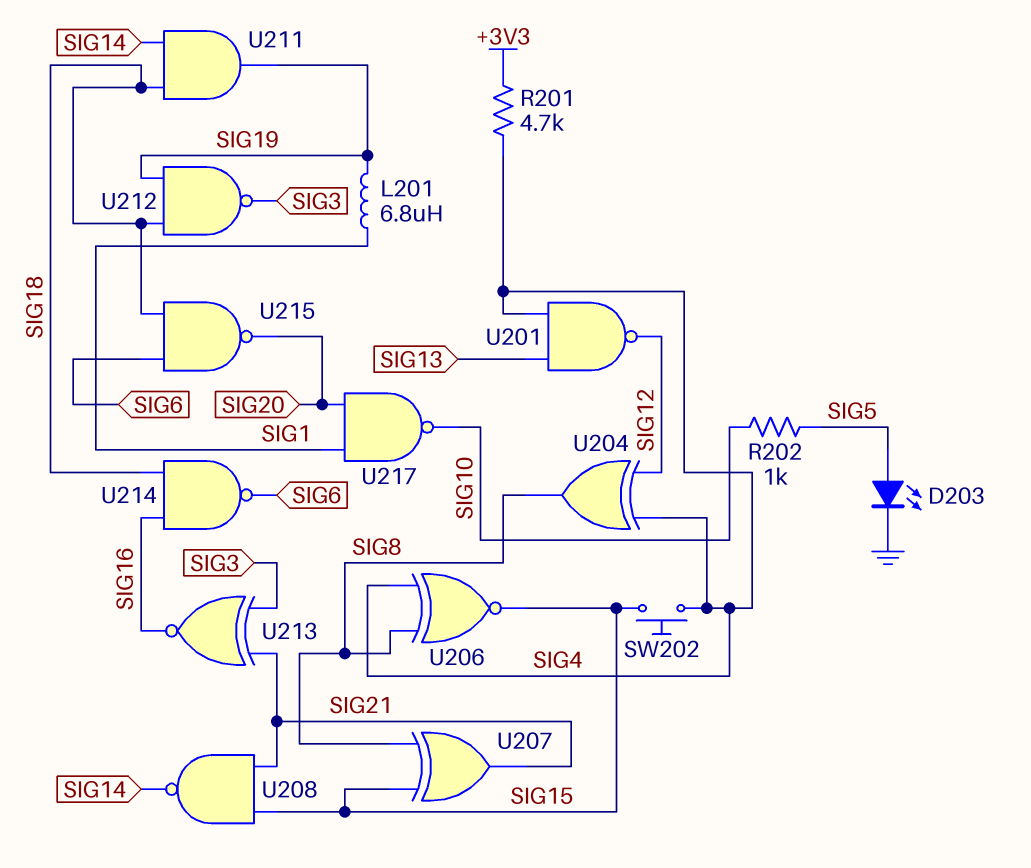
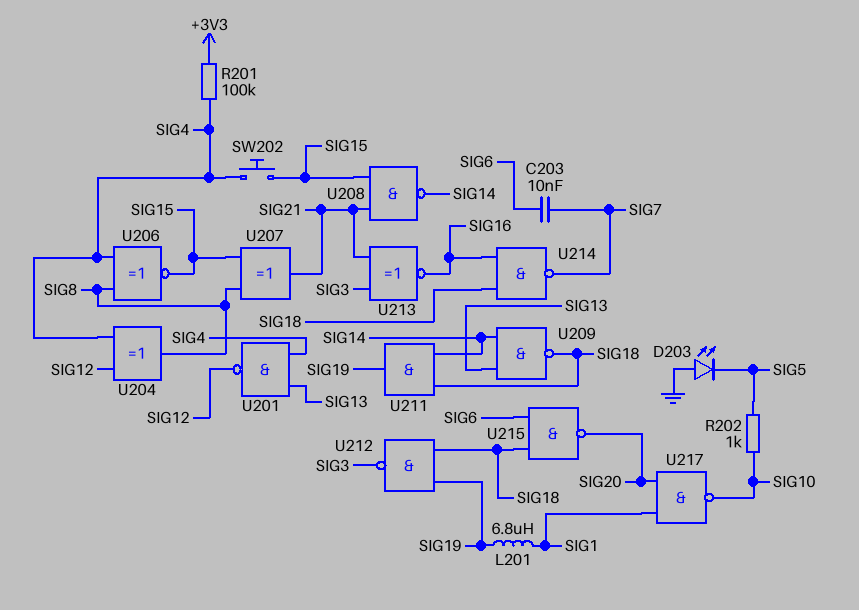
C203: none -> 10nF (SIG6, SIG7)
D203: LED (A SIG5, K GND) -> LED (A GND, K SIG5)
R201: 4.7k (+3V3, SIG4) -> 100k (+3V3, SIG4)
U209: none -> NAND (in SIG13, in SIG14, out SIG18)
U214: NAND (in SIG16, in SIG18, out SIG6) -> NAND (in SIG16, in SIG18, out SIG7)

